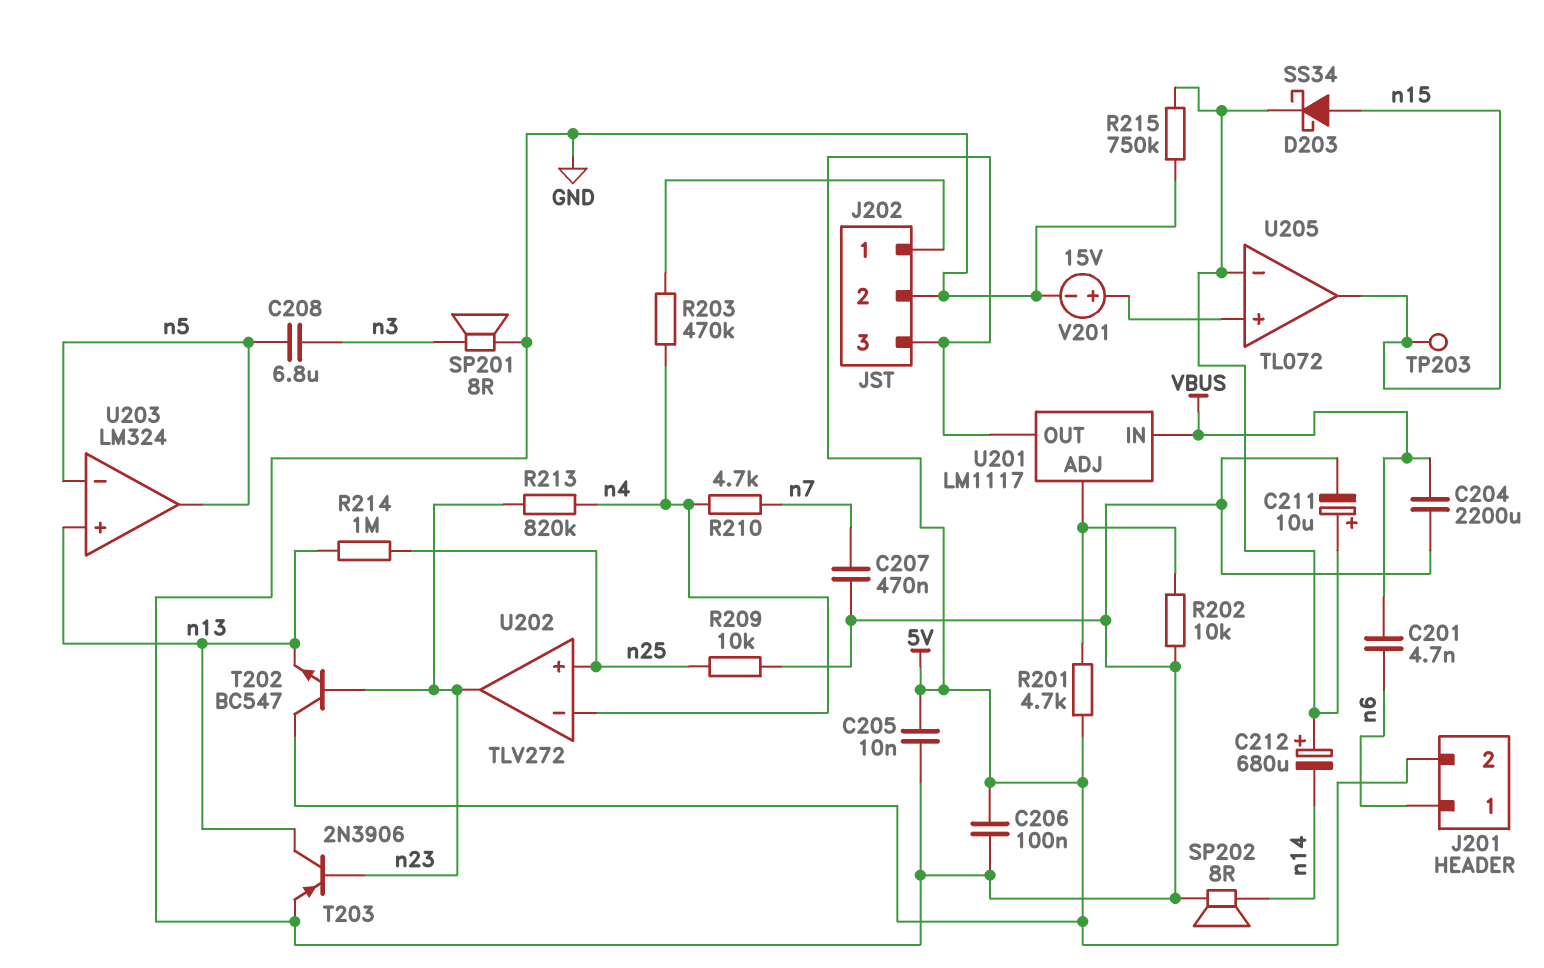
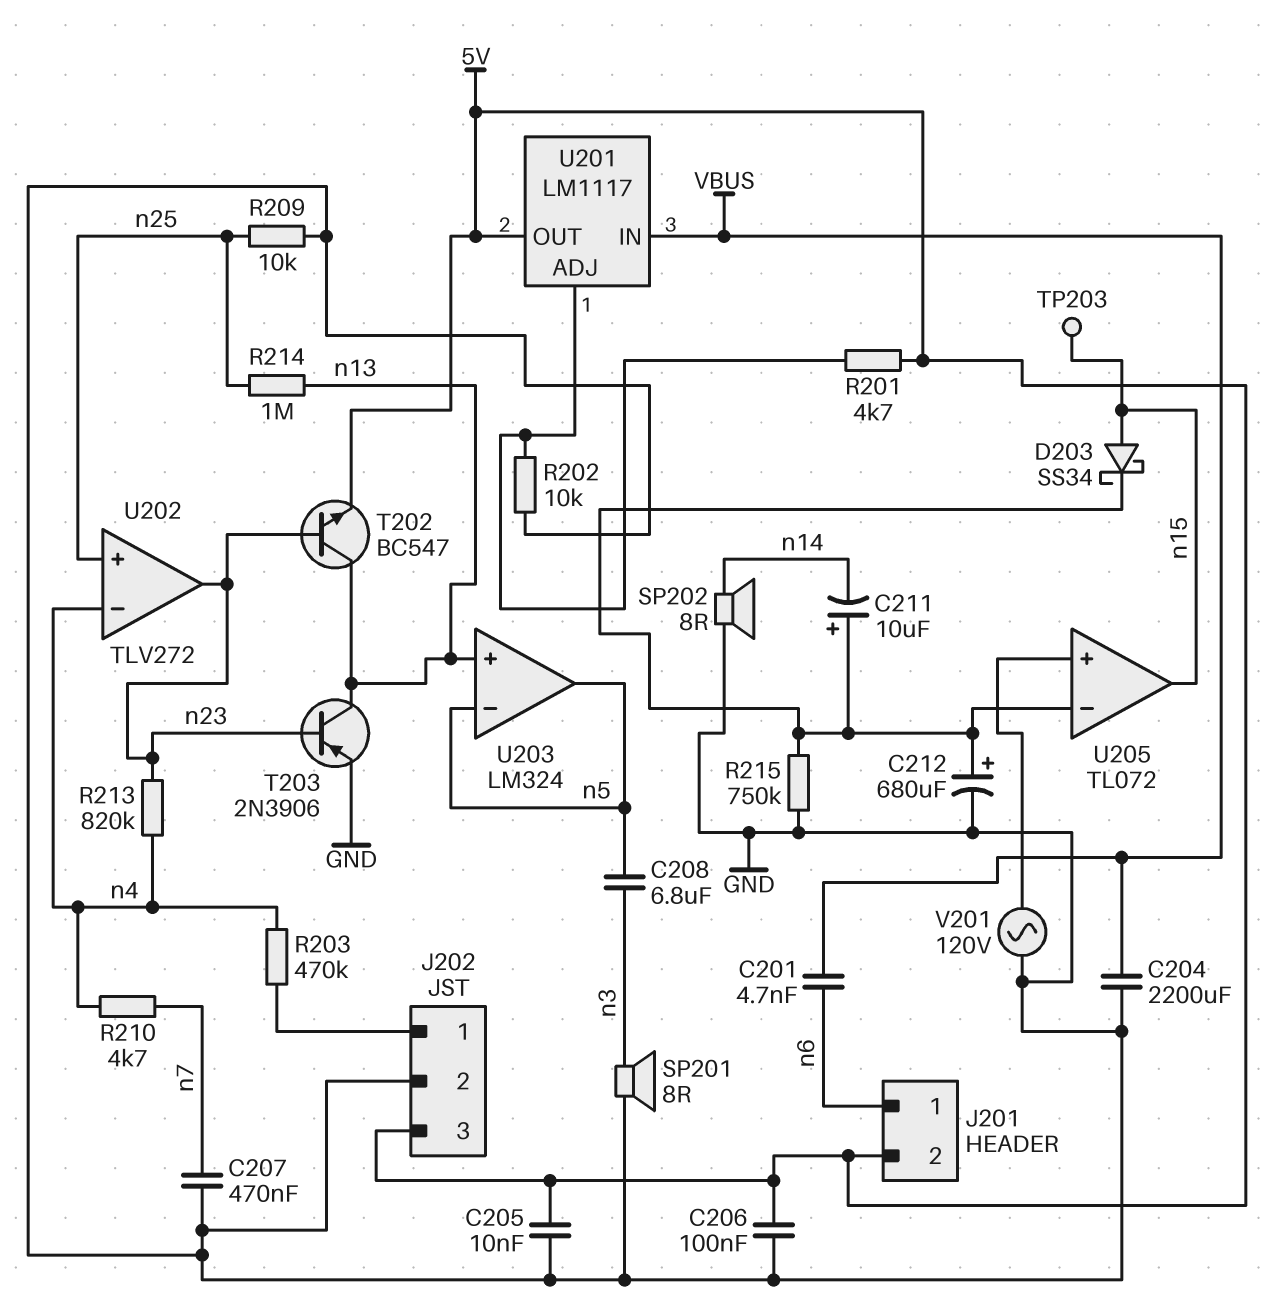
C211: 10uF (plus U205/in-, minus GND) -> 10uF (plus U205/in-, minus n14)
C212: 680uF (plus U205/in-, minus n14) -> 680uF (plus U205/in-, minus GND)
T202: NPN BC547 (B n23, C 5V, E n13) -> NPN BC547 (B n23, C n13, E 5V)
V201: 15V (plus U205/in+, minus GND) -> AC 120V (GND, U205/in+)

